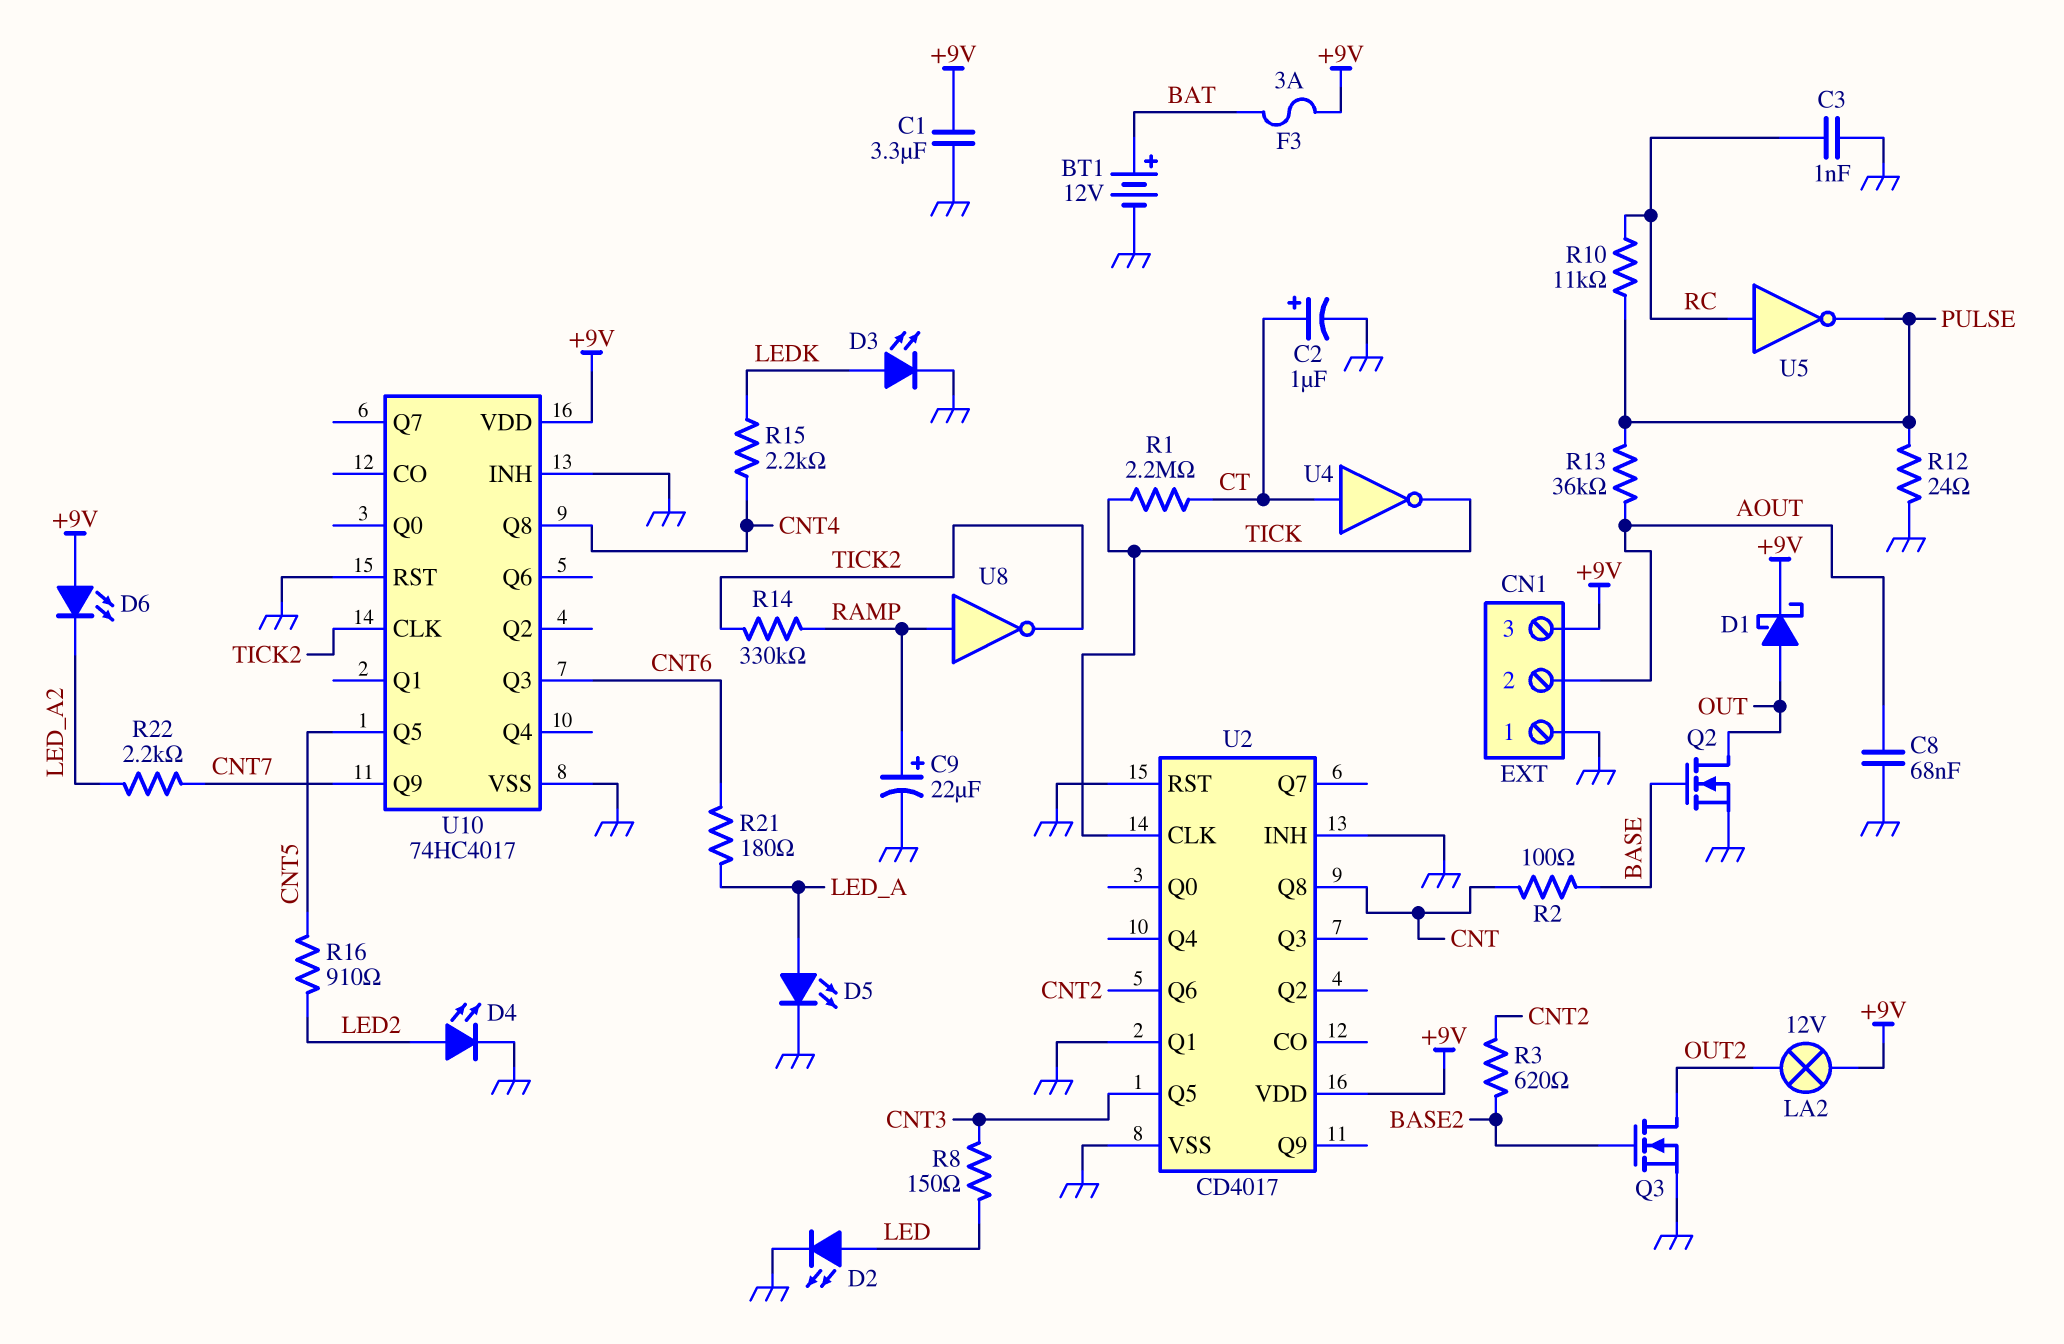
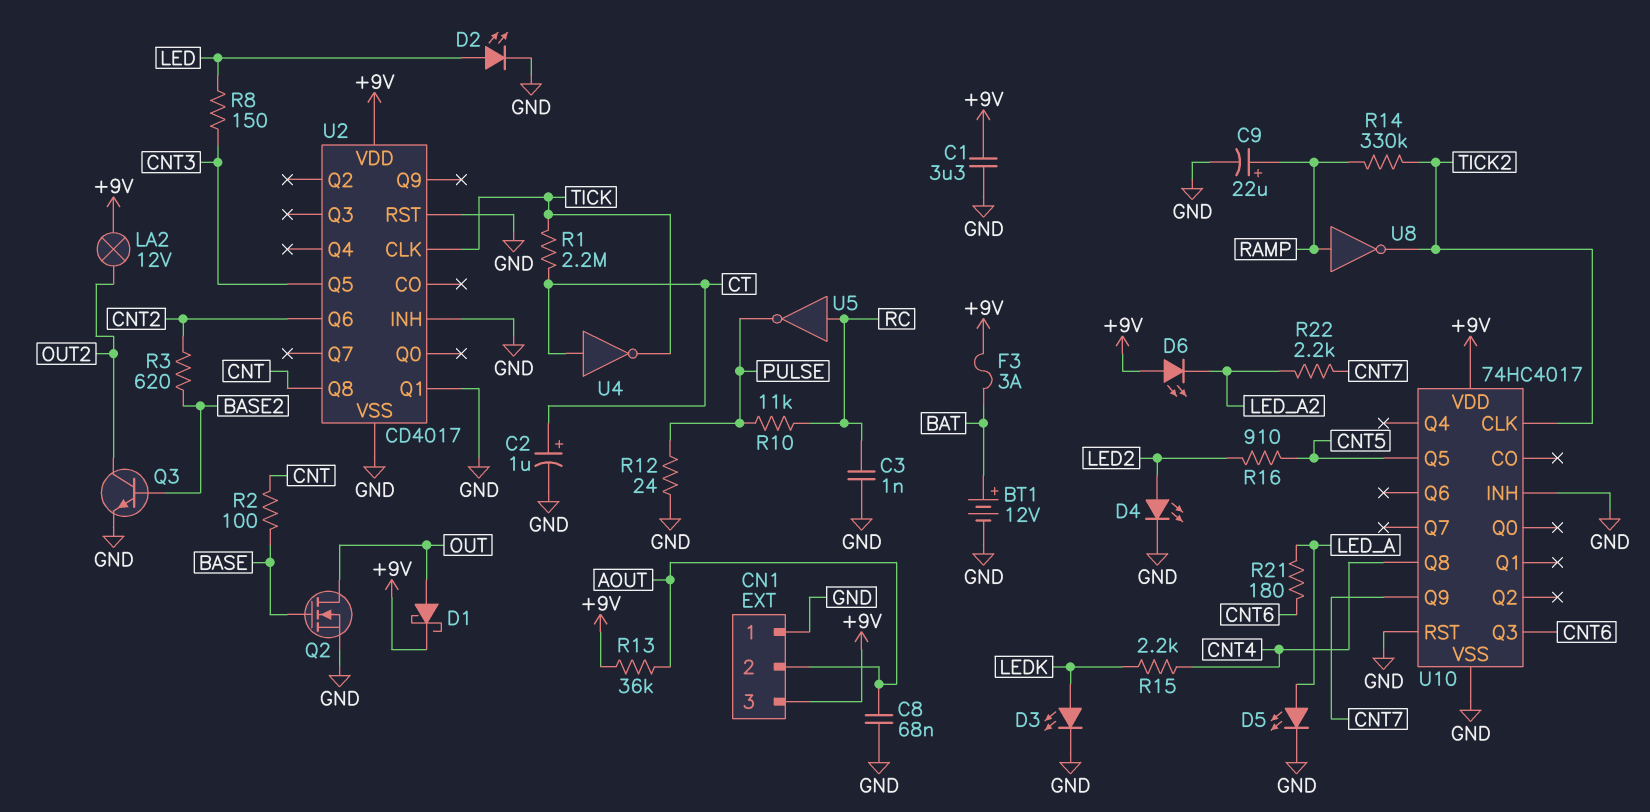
Q3: NMOS (G BASE2, D OUT2, S GND) -> NPN (B BASE2, C OUT2, E GND)
R13: 36k (AOUT, PULSE) -> 36k (+9V, AOUT)

